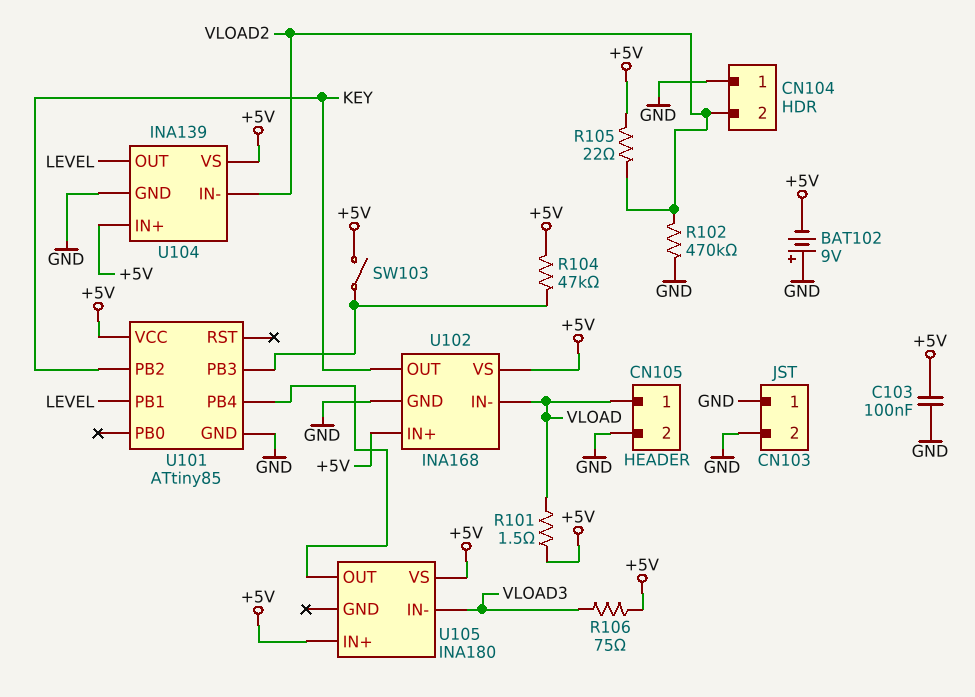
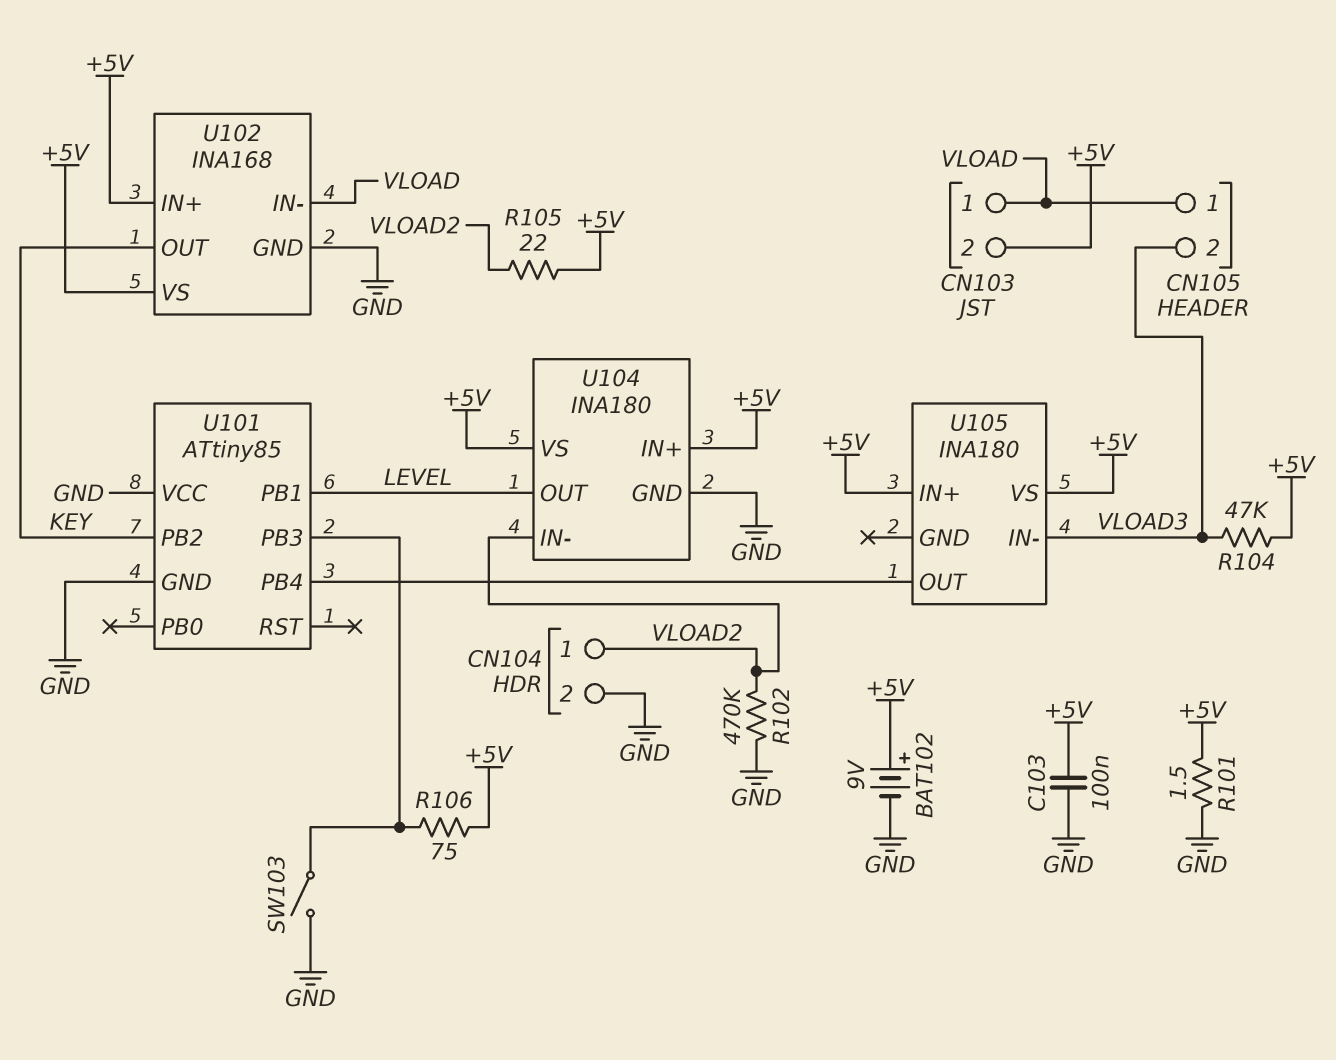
BAT102: 9V (plus GND, minus +5V) -> 9V (plus +5V, minus GND)
CN103 pin 1: GND -> VLOAD
CN103 pin 2: GND -> +5V
CN104 pin 1: GND -> VLOAD2
CN104 pin 2: VLOAD2 -> GND
CN105 pin 2: GND -> VLOAD3
R101: 1.5 (+5V, VLOAD) -> 1.5 (+5V, GND)
R104: 47k (+5V, U101/PB3) -> 47k (+5V, VLOAD3)
R106: 75 (+5V, VLOAD3) -> 75 (+5V, U101/PB3)
SW103: switch (+5V, U101/PB3) -> switch (GND, U101/PB3)
U101 pin VCC: +5V -> GND
U104: INA139 -> INA180

